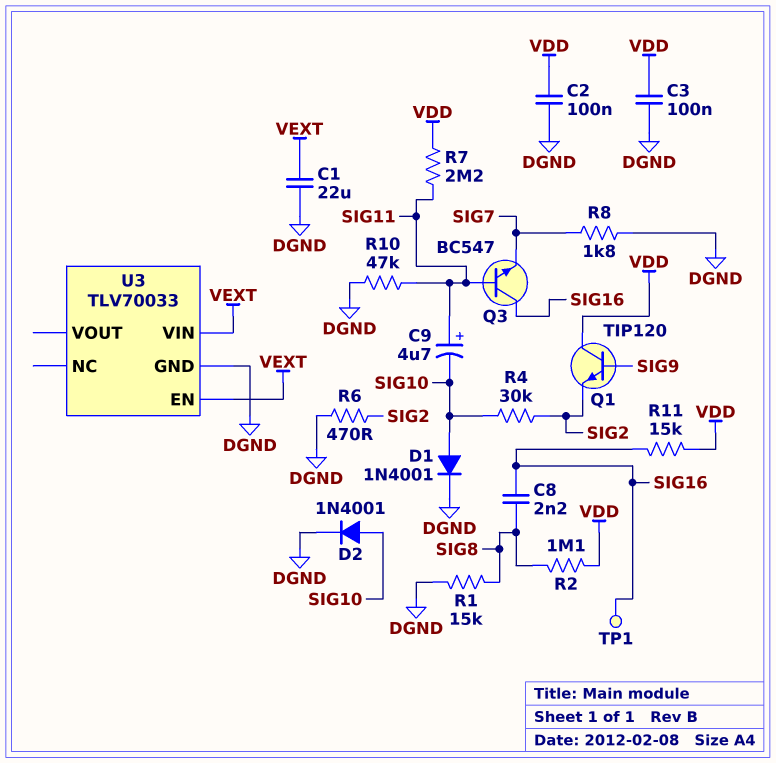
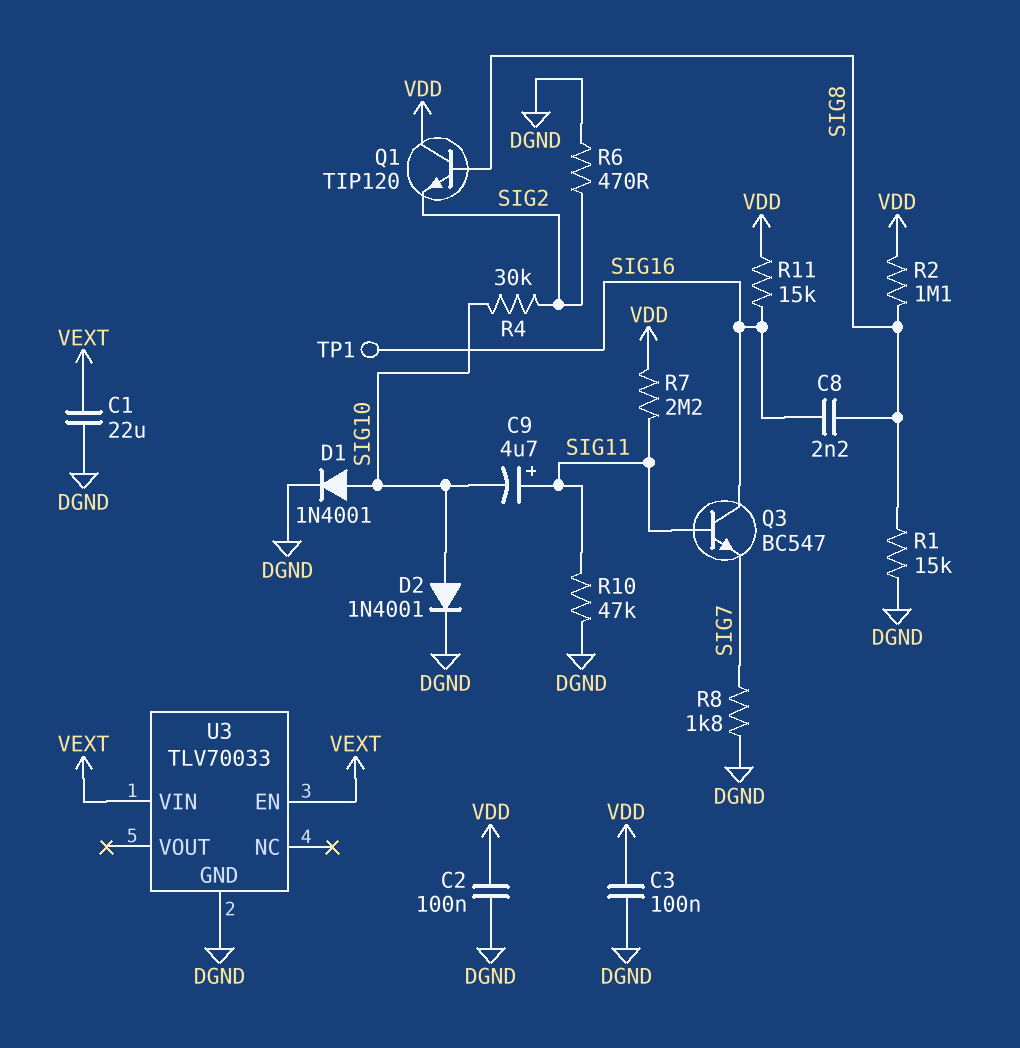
Q1: NPN TIP120 (B SIG9, C VDD, E SIG2) -> NPN TIP120 (B SIG8, C VDD, E SIG2)

